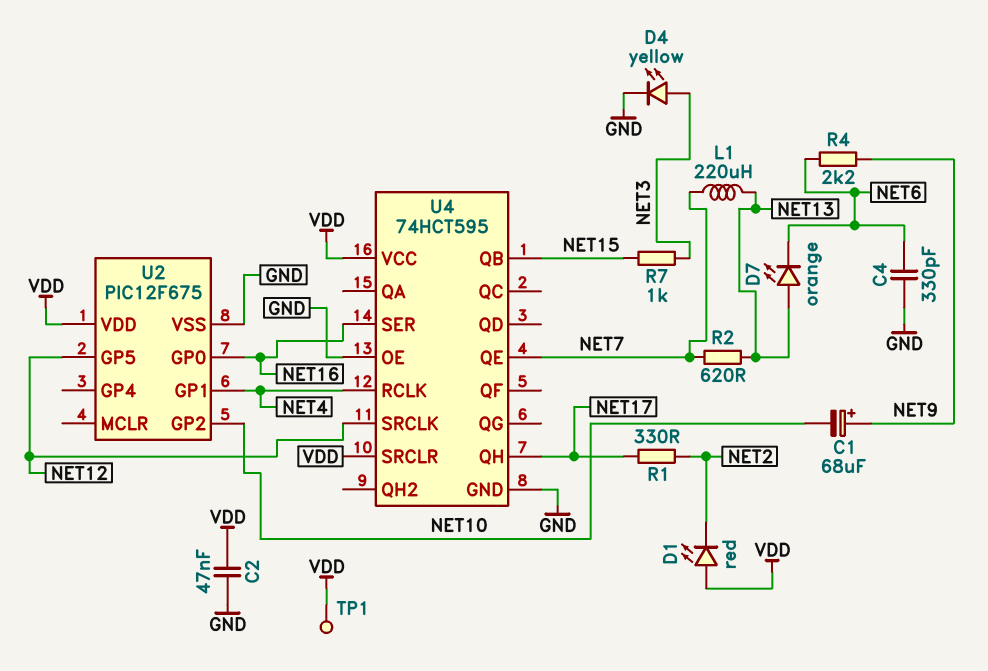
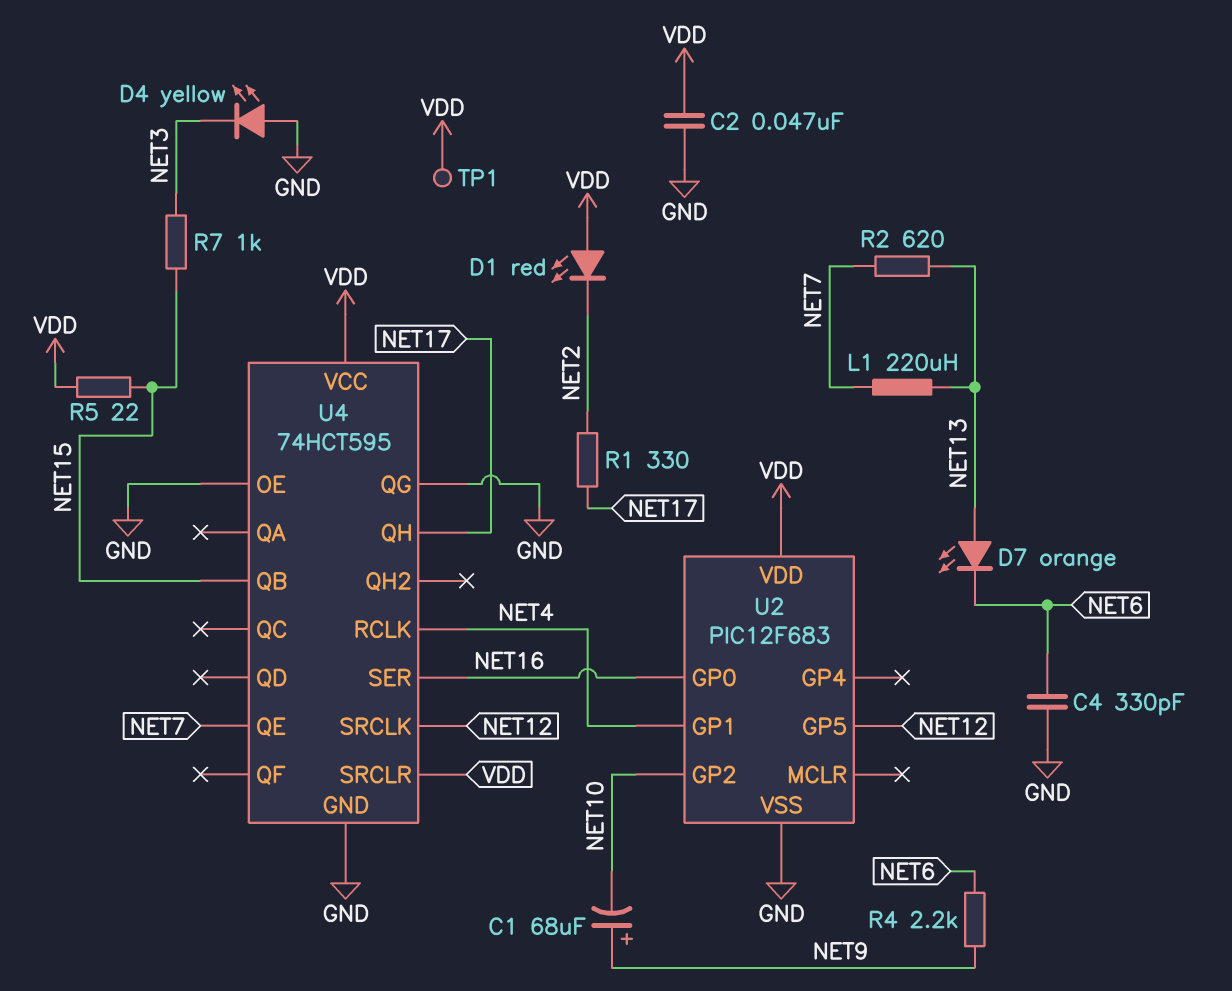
D4: LED yellow (A NET3, K GND) -> LED yellow (A GND, K NET3)
R5: none -> 22 (NET15, VDD)
U2: PIC12F675 -> PIC12F683
U4 pin QG: none -> GND

